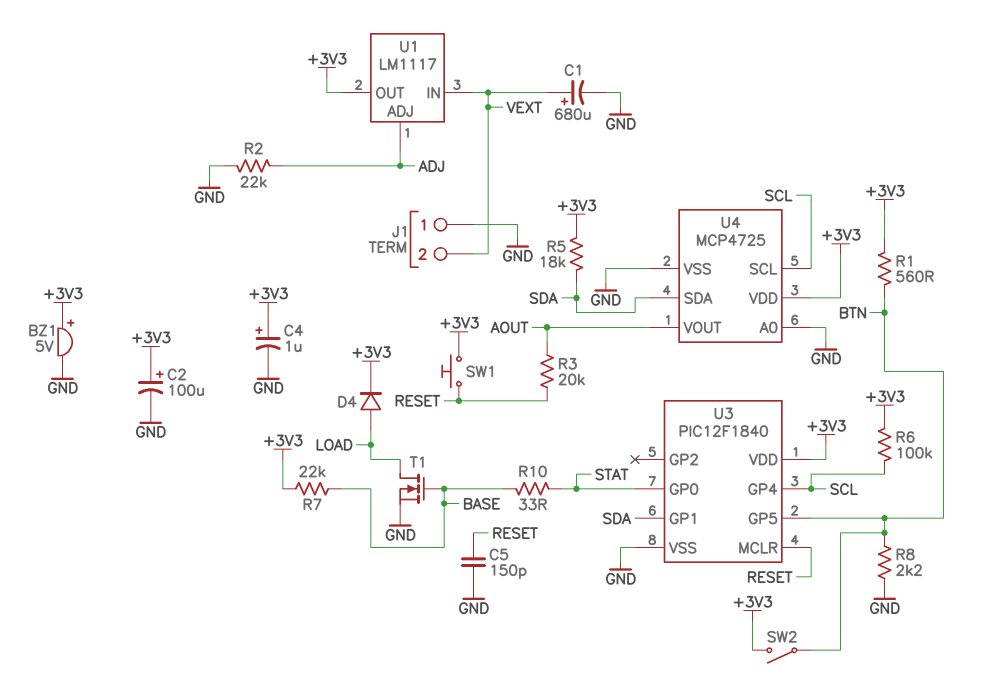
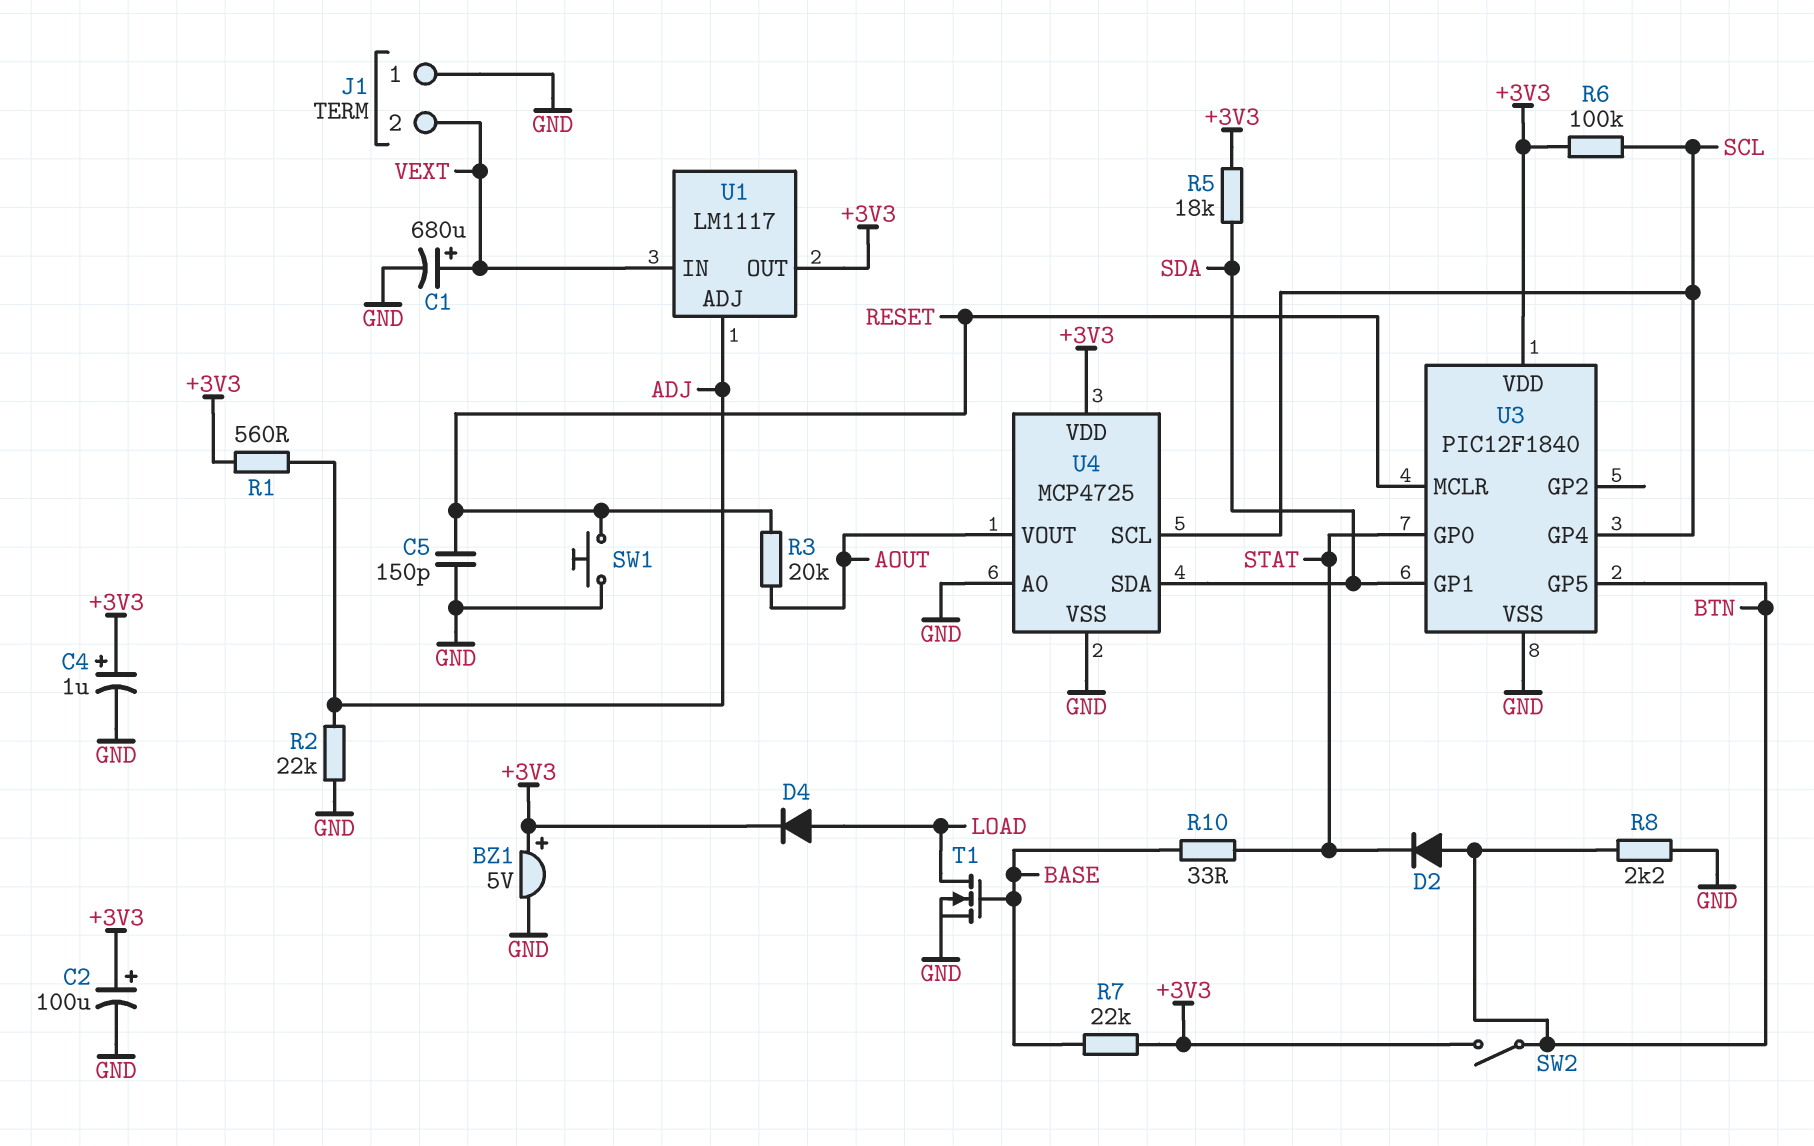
D2: none -> diode (A BTN, K STAT)
R1: 560 (+3V3, BTN) -> 560 (+3V3, ADJ)
SW1: button (+3V3, RESET) -> button (GND, RESET)

